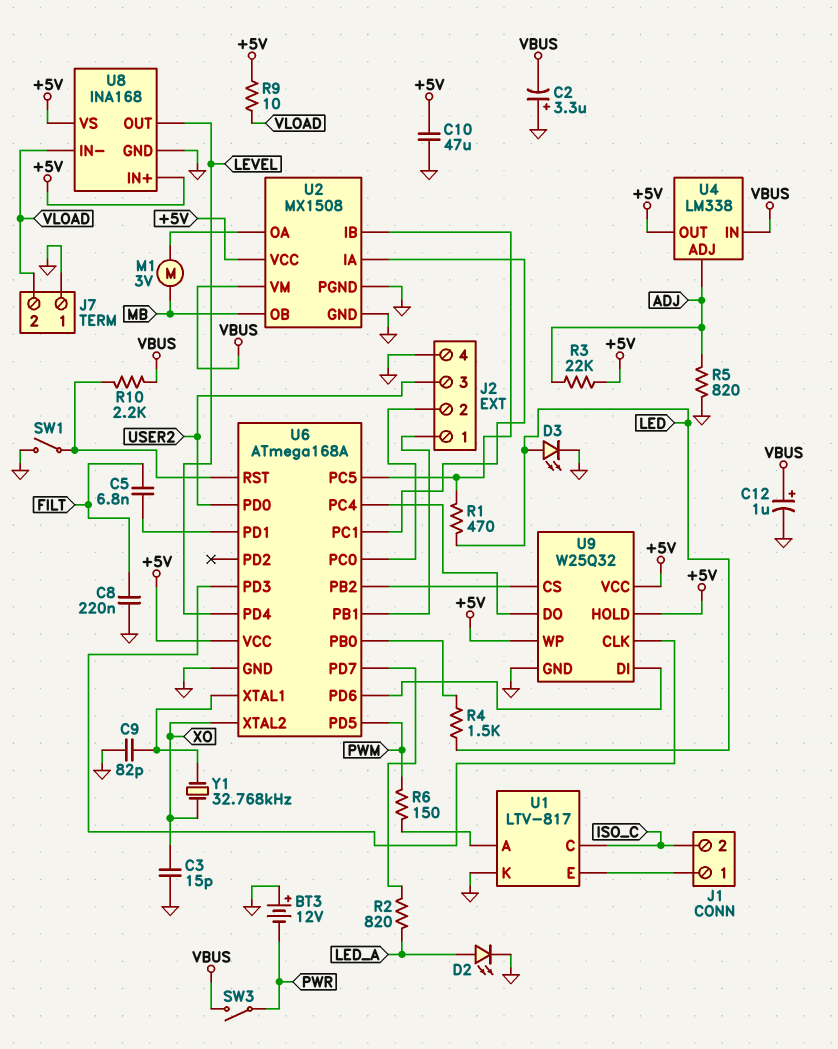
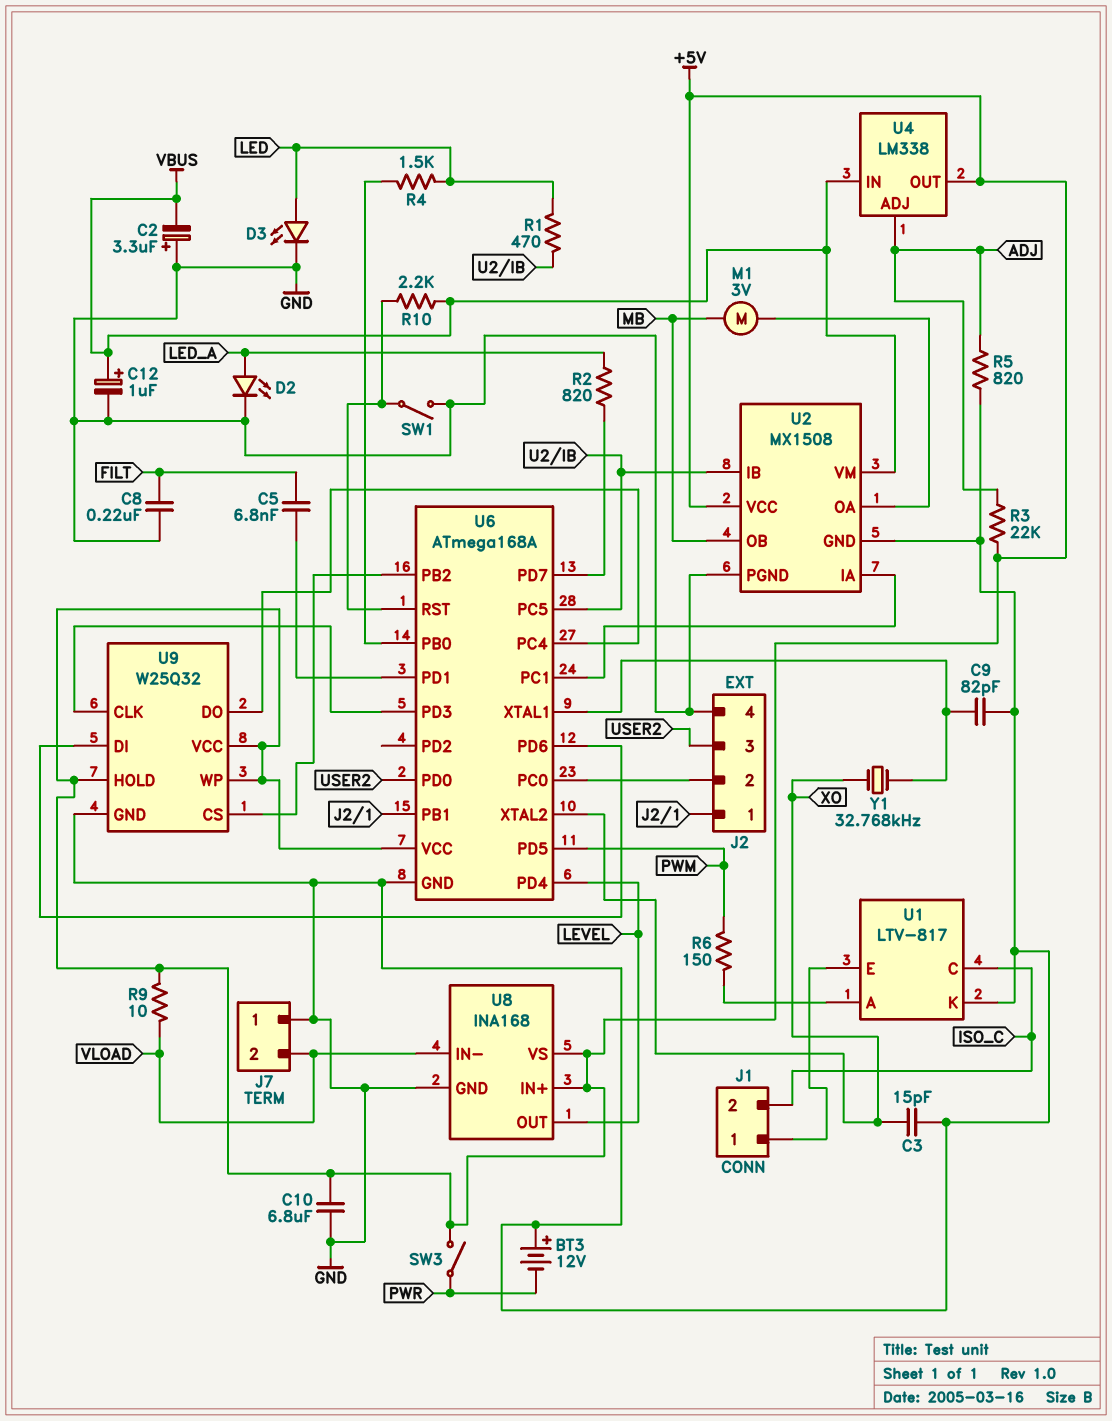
C10: 47uF (+5V, GND) -> 6.8uF (+5V, GND)
SW3: switch (PWR, VBUS) -> switch (+5V, PWR)

